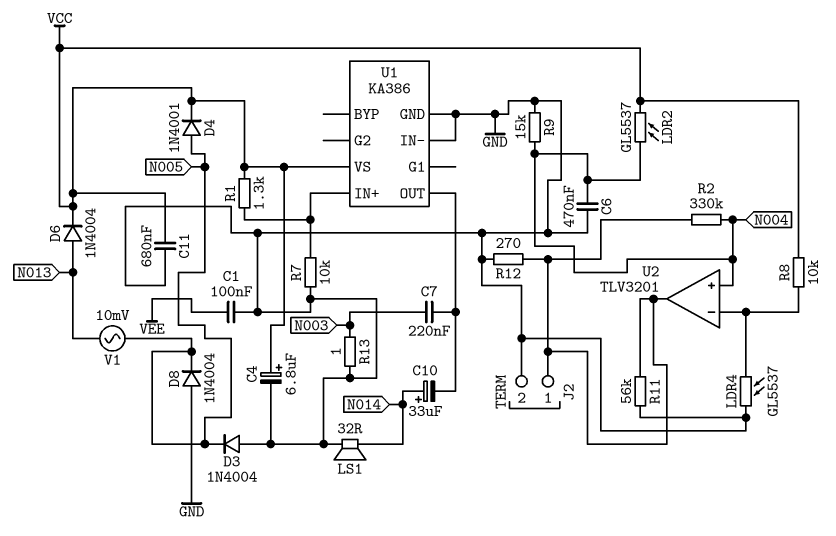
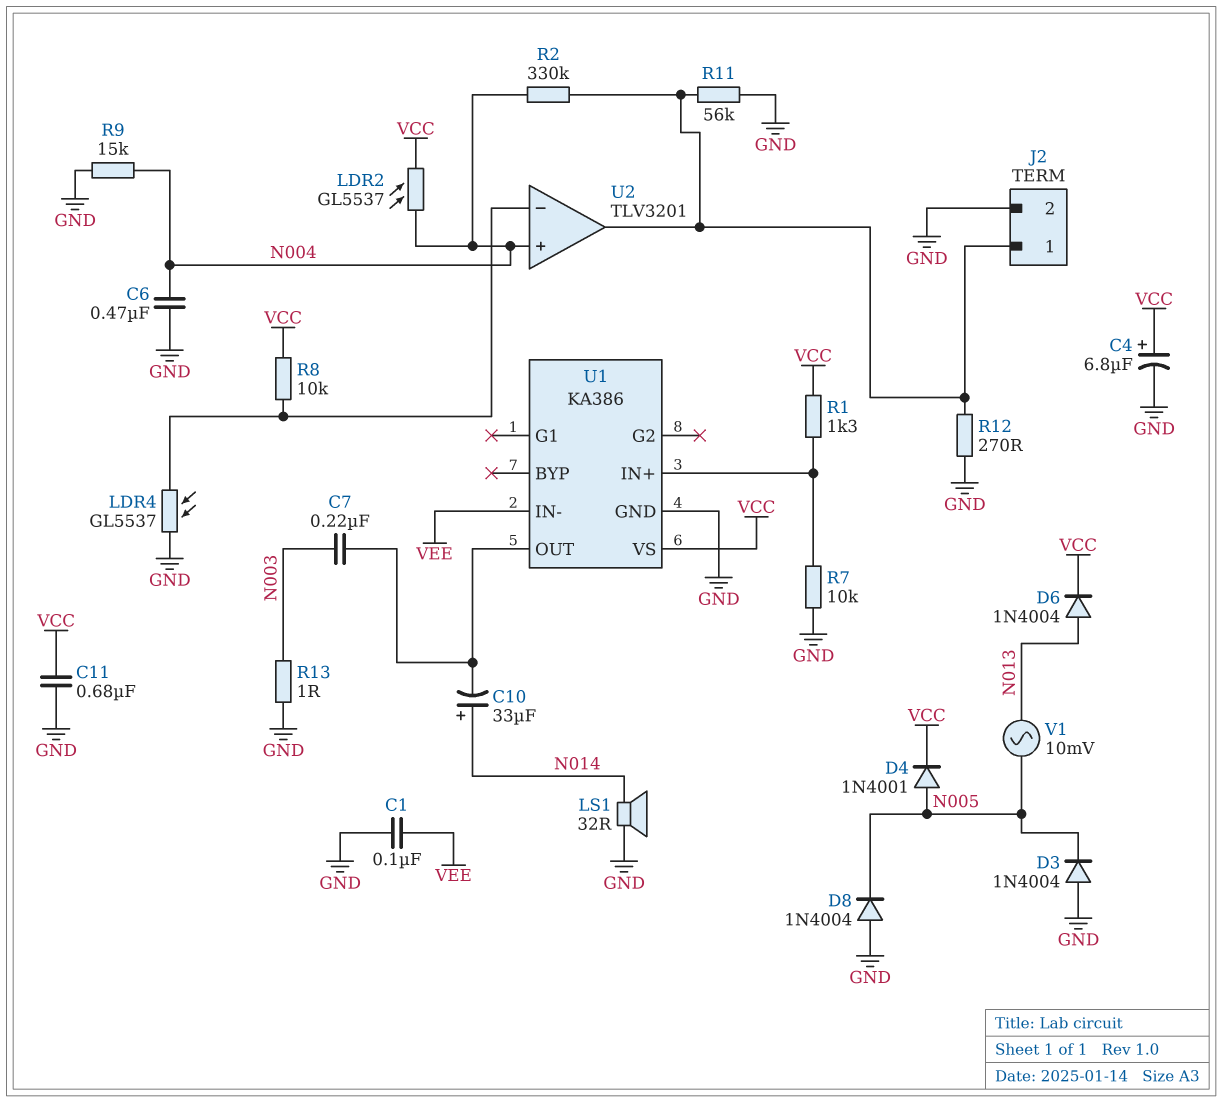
U1 pin IN-: GND -> VEE

